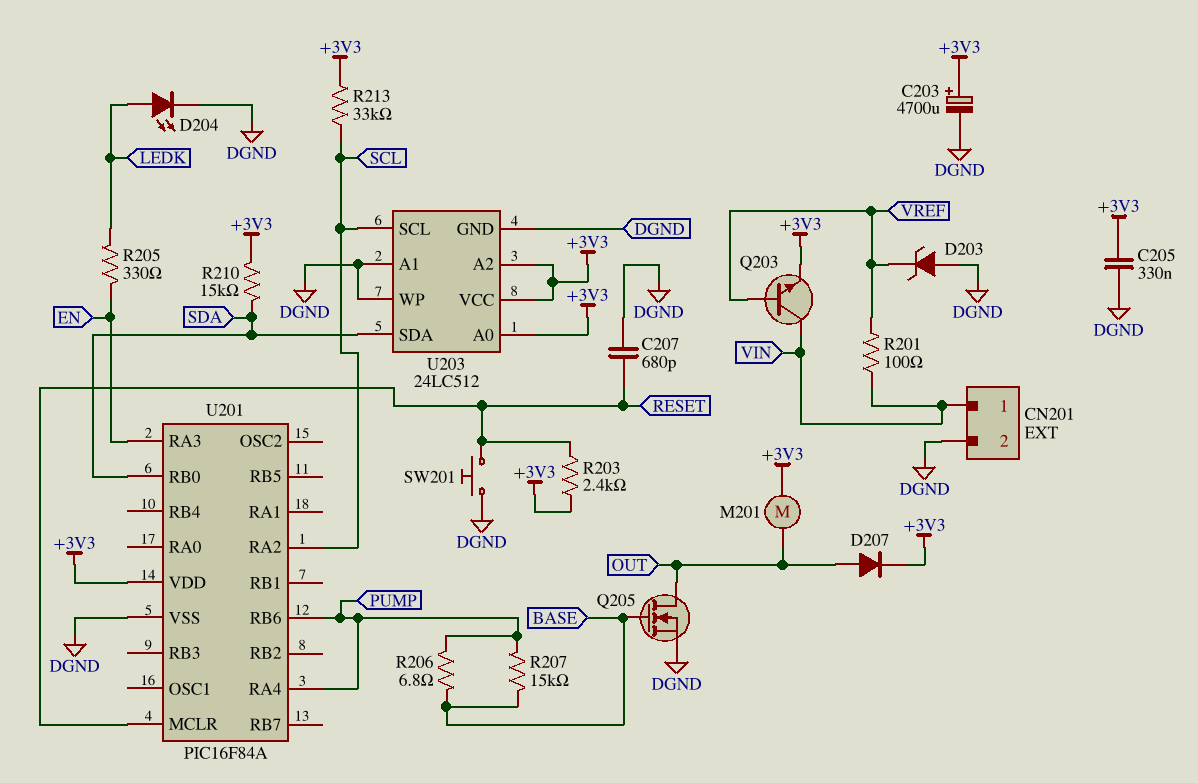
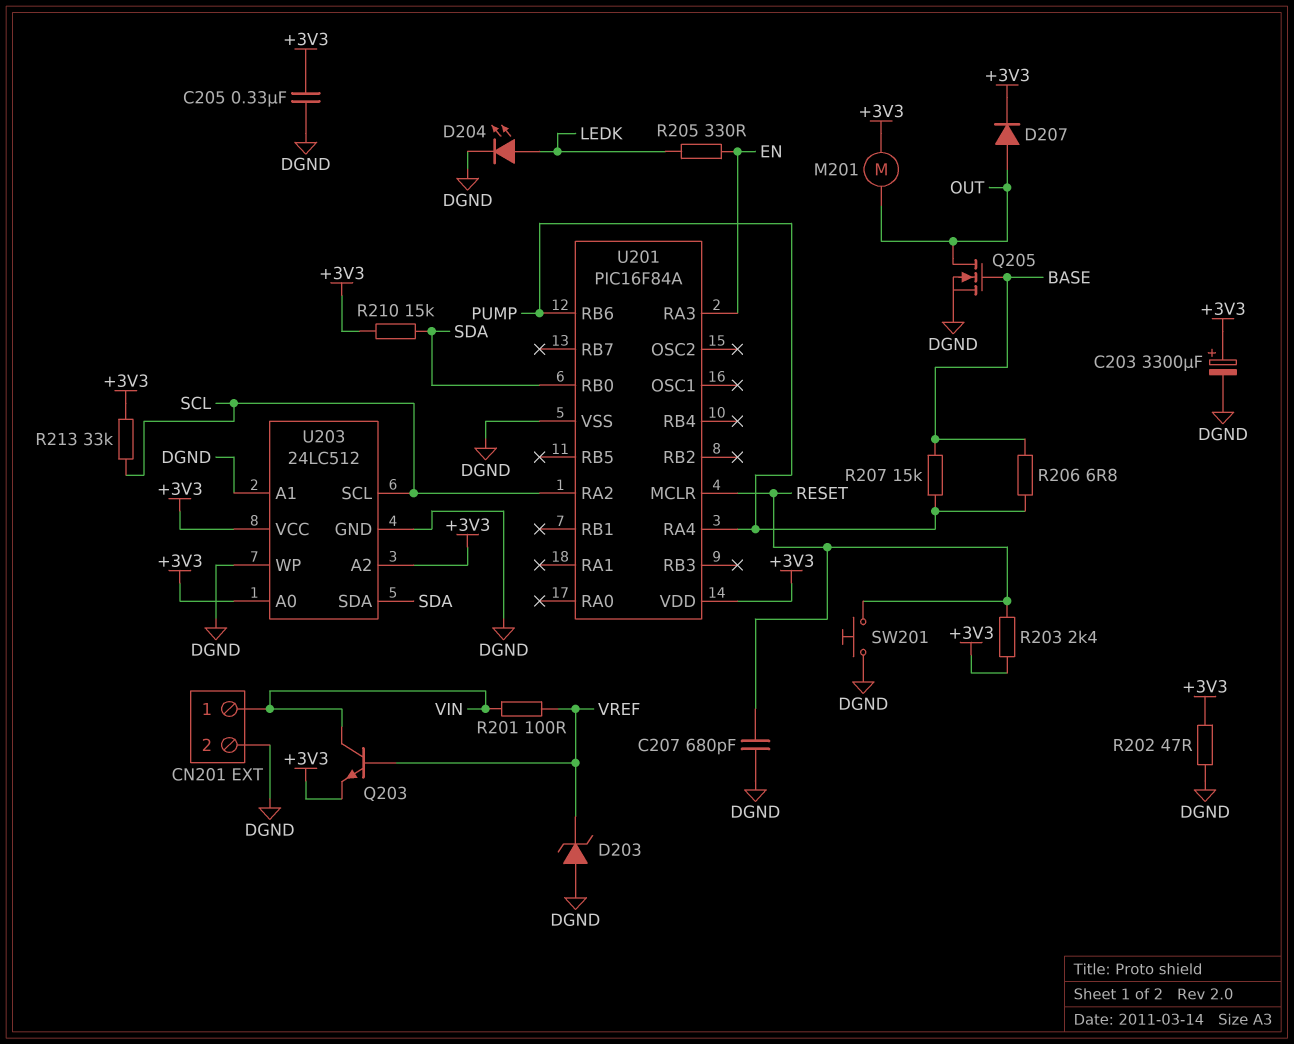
C203: 4700uF (plus +3V3, minus DGND) -> 3300uF (plus +3V3, minus DGND)
R202: none -> 47 (+3V3, DGND)

